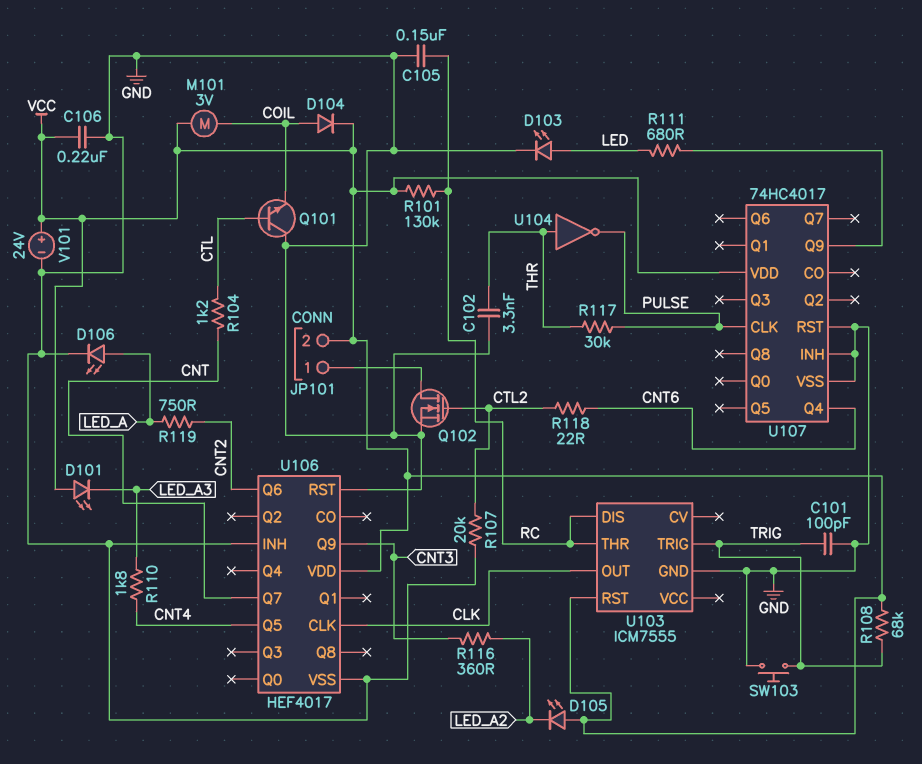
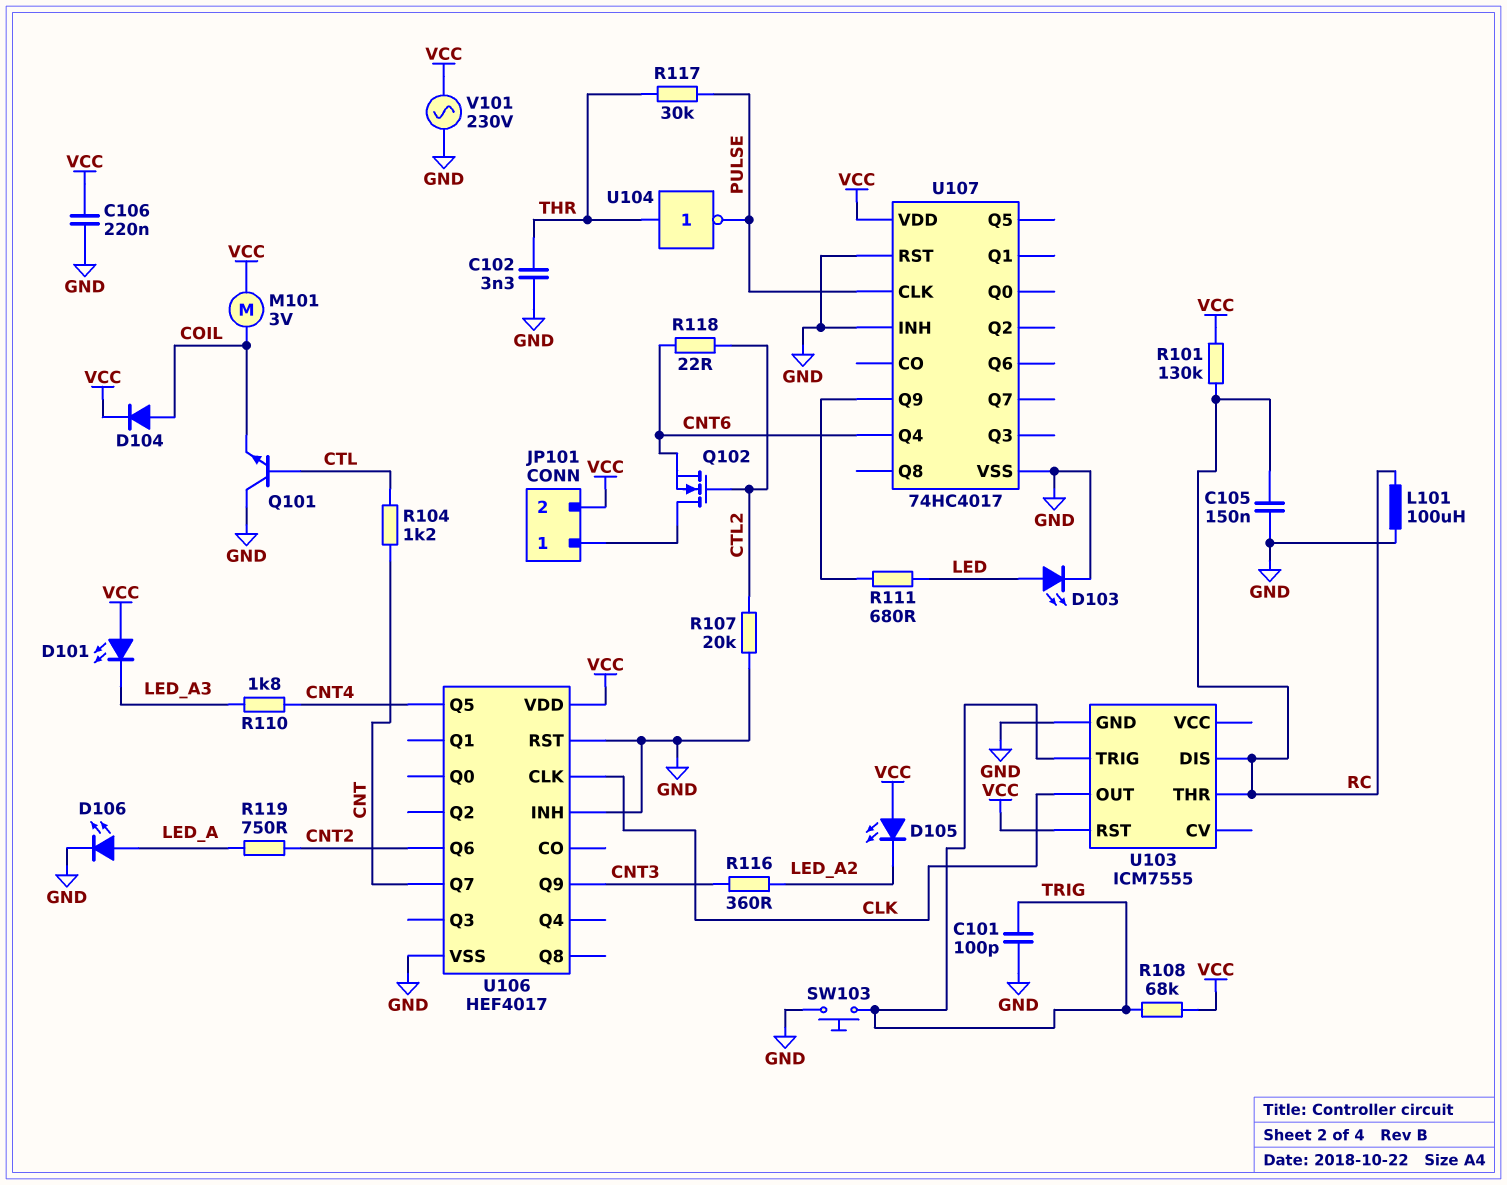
L101: none -> 100uH (GND, RC)
Q102: NMOS (G CTL2, D JP101/1, S GND) -> NMOS (G CTL2, D JP101/1, S CNT6)
V101: 24V (plus VCC, minus GND) -> AC 230V (GND, VCC)

